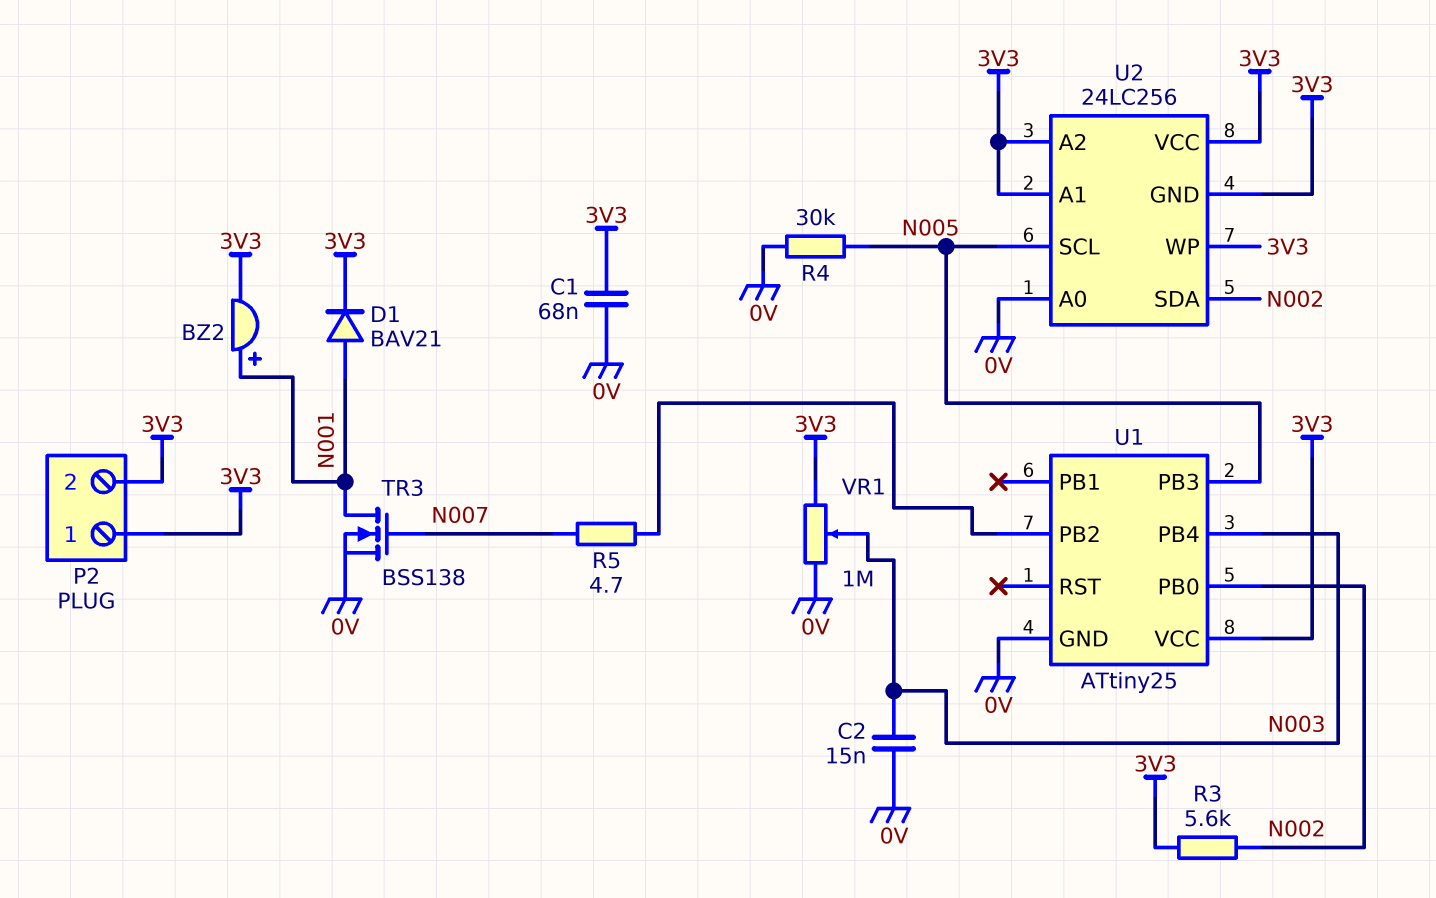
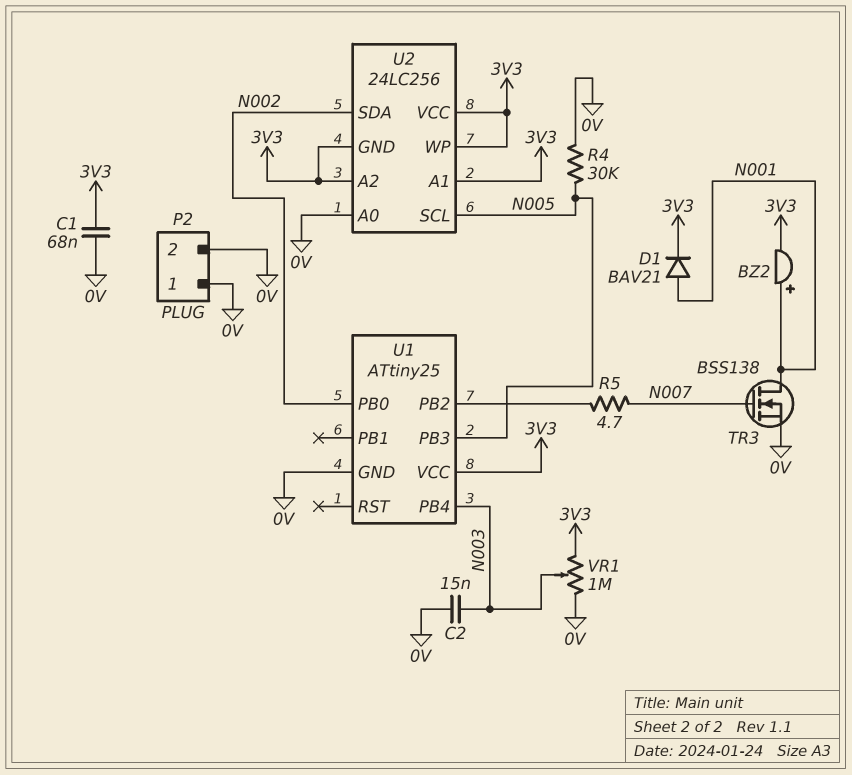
P2 pin 1: 3V3 -> 0V
P2 pin 2: 3V3 -> 0V
R3: 5.6k (3V3, N002) -> none

